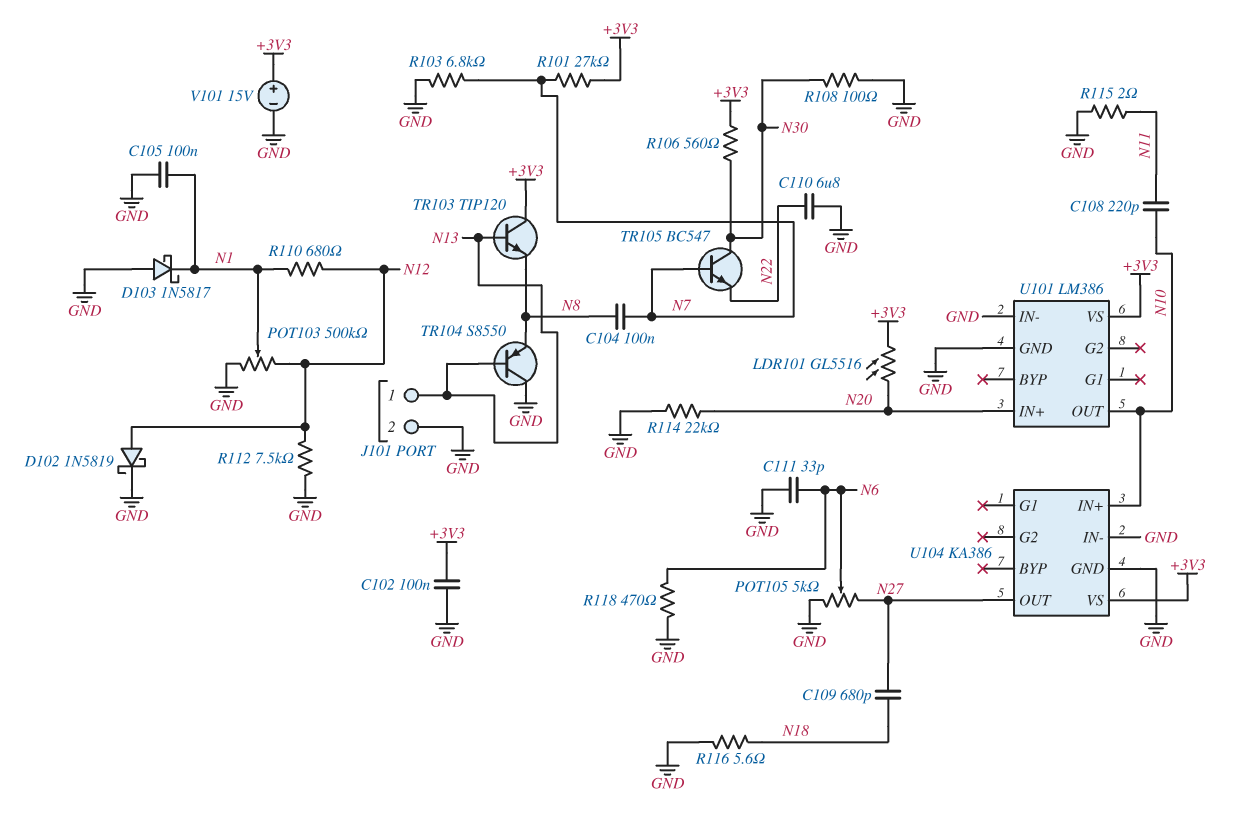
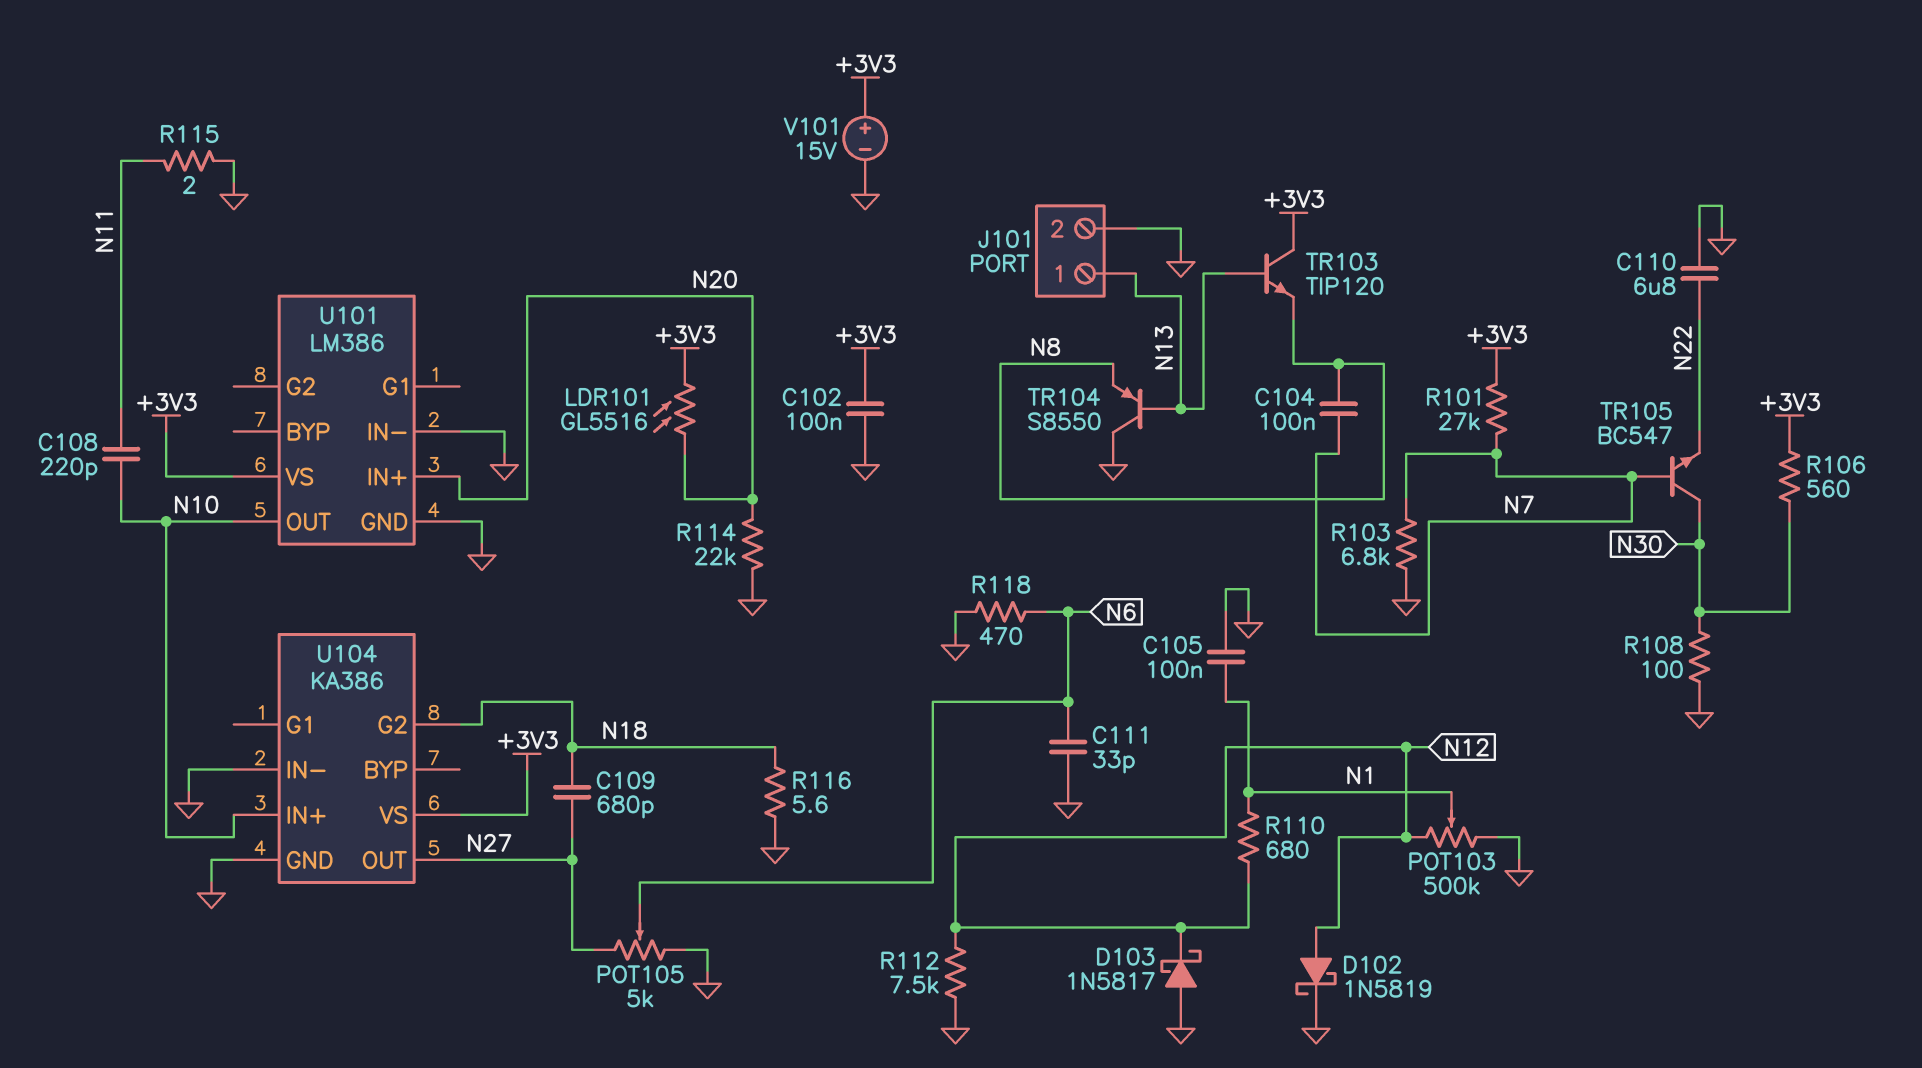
D103: schottky 1N5817 (A GND, K N1) -> schottky 1N5817 (A GND, K N12)
U104 pin G2: none -> N18

